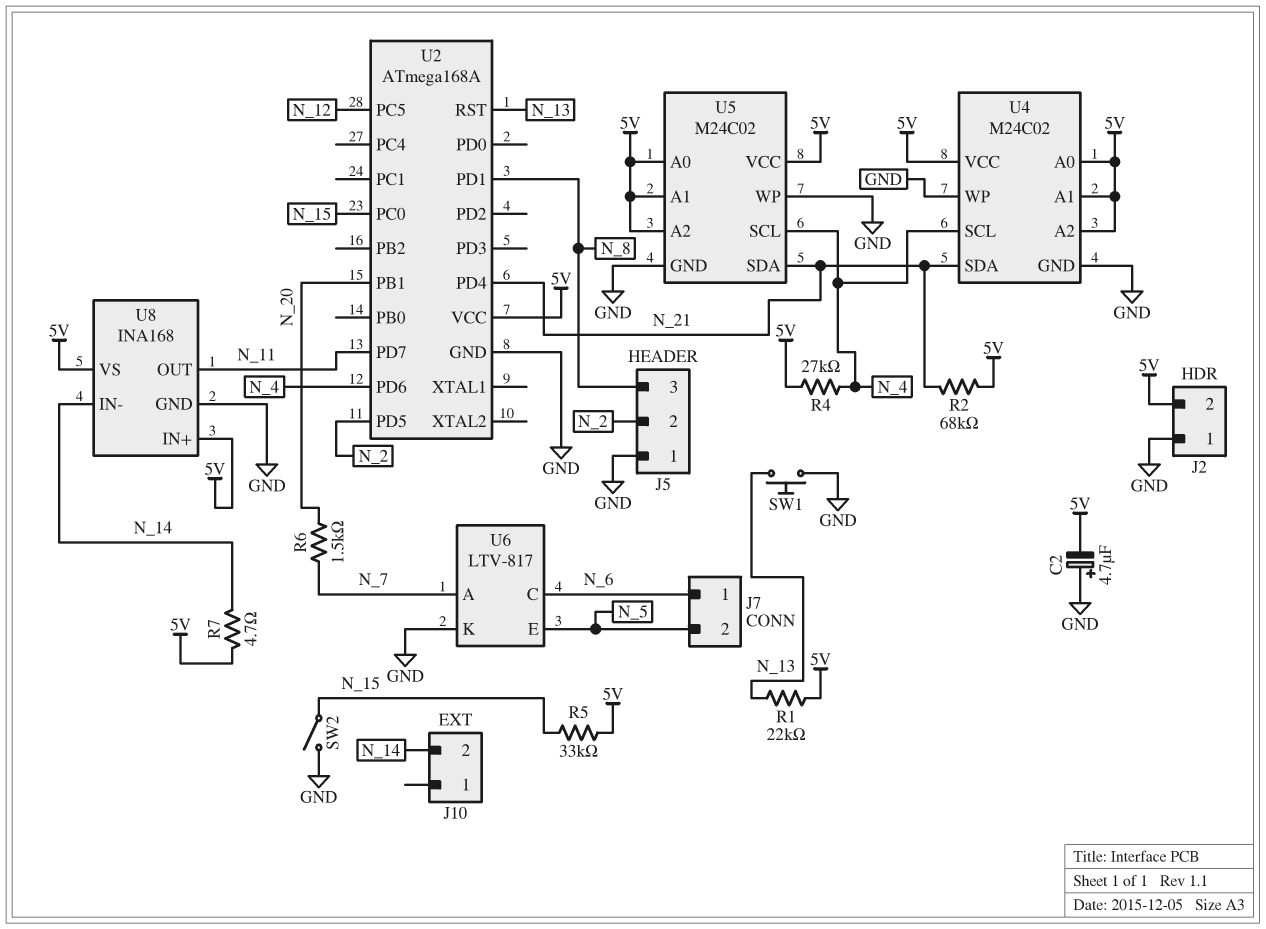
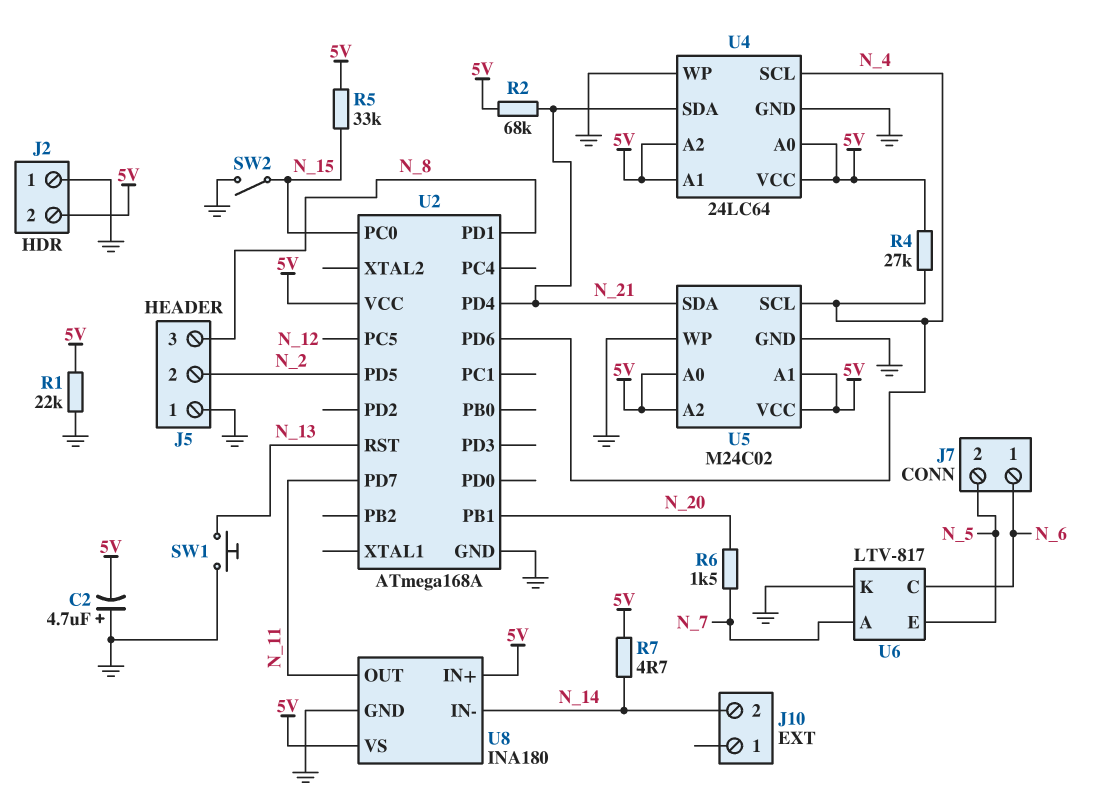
R1: 22k (5V, N_13) -> 22k (5V, GND)
U4: M24C02 -> 24LC64
U8: INA168 -> INA180

